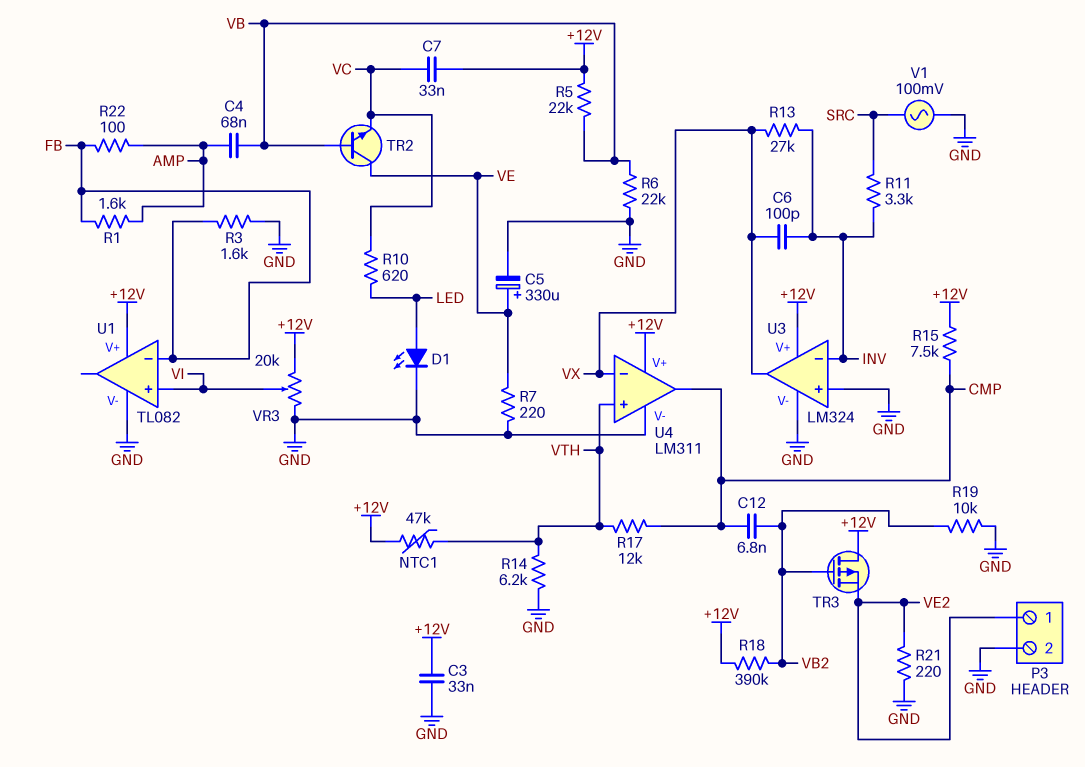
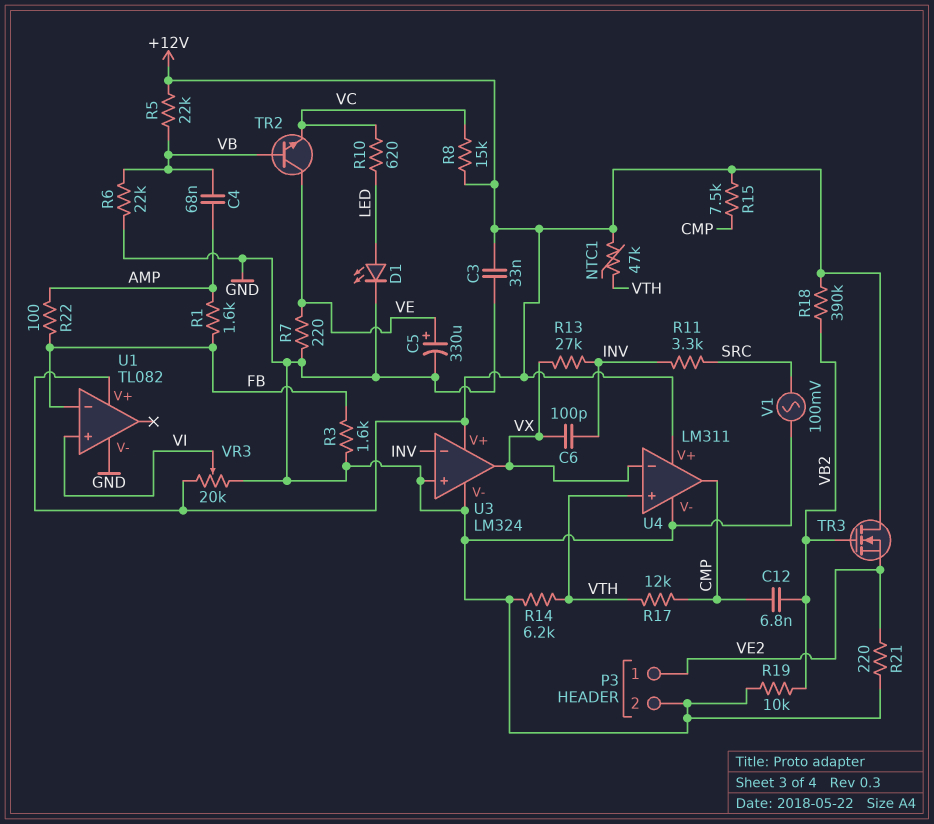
C7: 33nF (+12V, VC) -> none
R8: none -> 15k (+12V, VC)
TR3: PMOS (G VB2, D +12V, S VE2) -> NMOS (G VB2, D +12V, S VE2)

